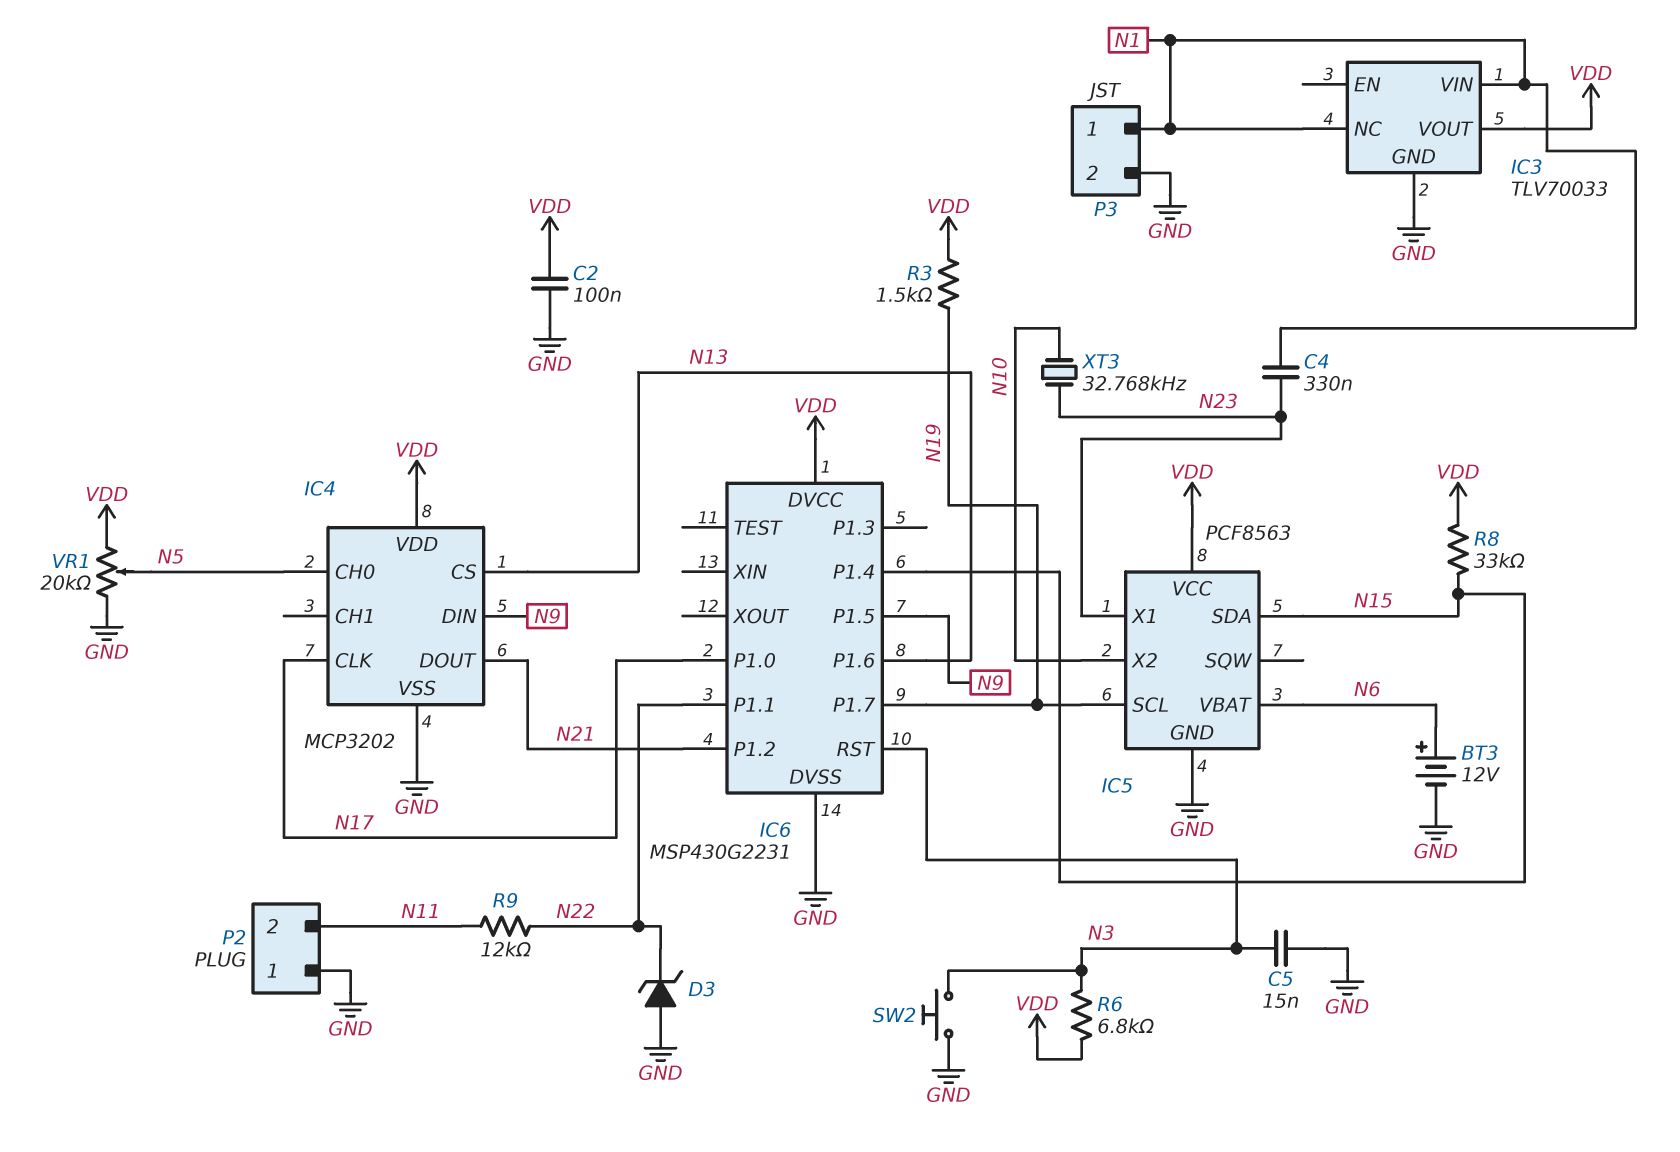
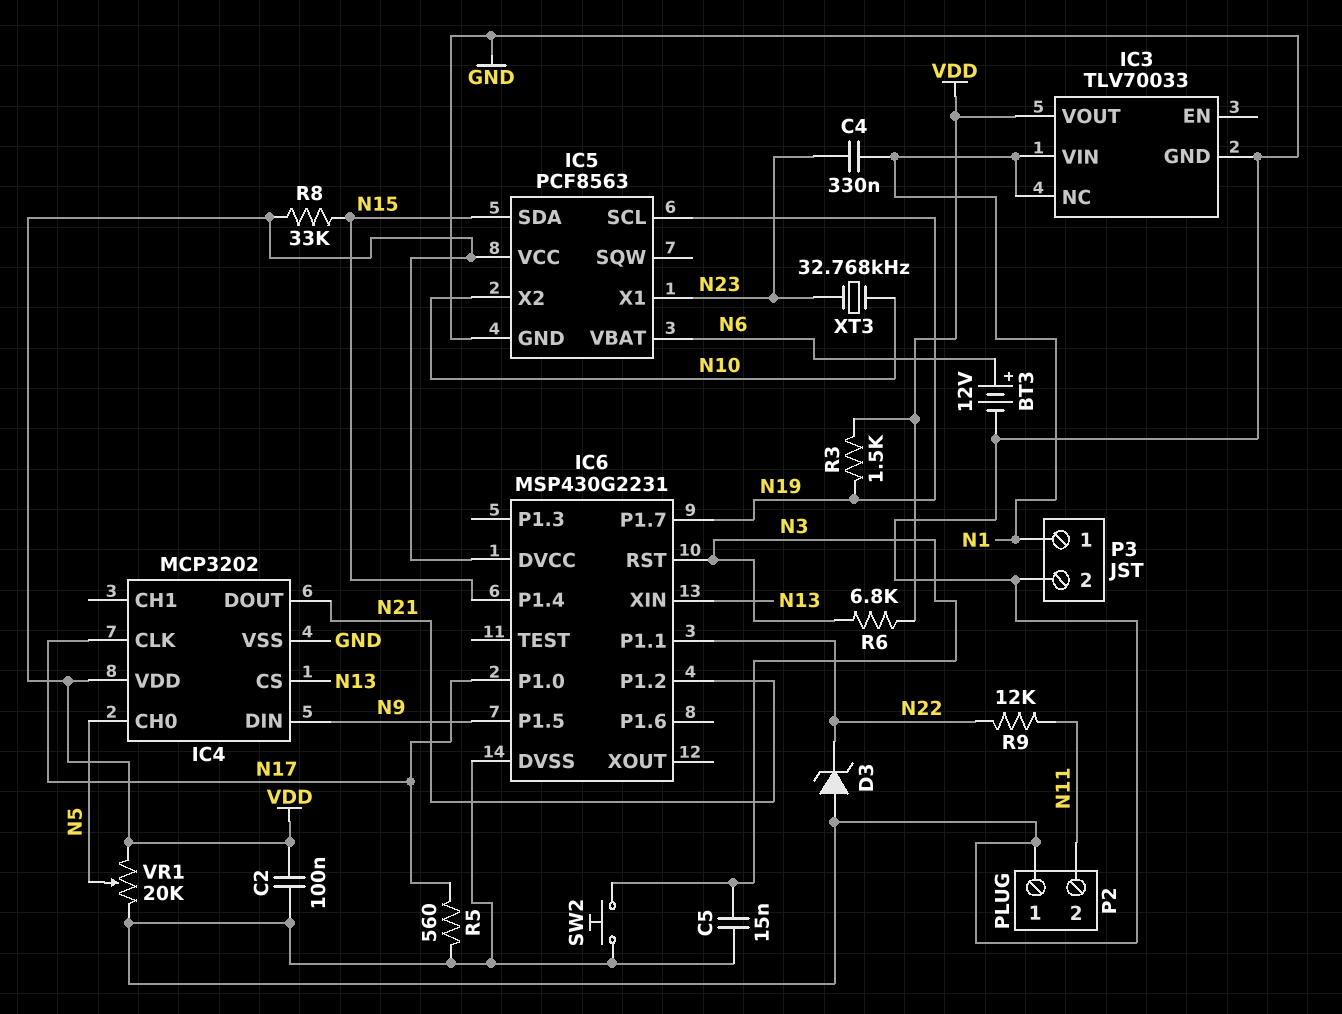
IC6 pin P1.6: N13 -> none
IC6 pin XIN: none -> N13
R5: none -> 560 (GND, N17)

